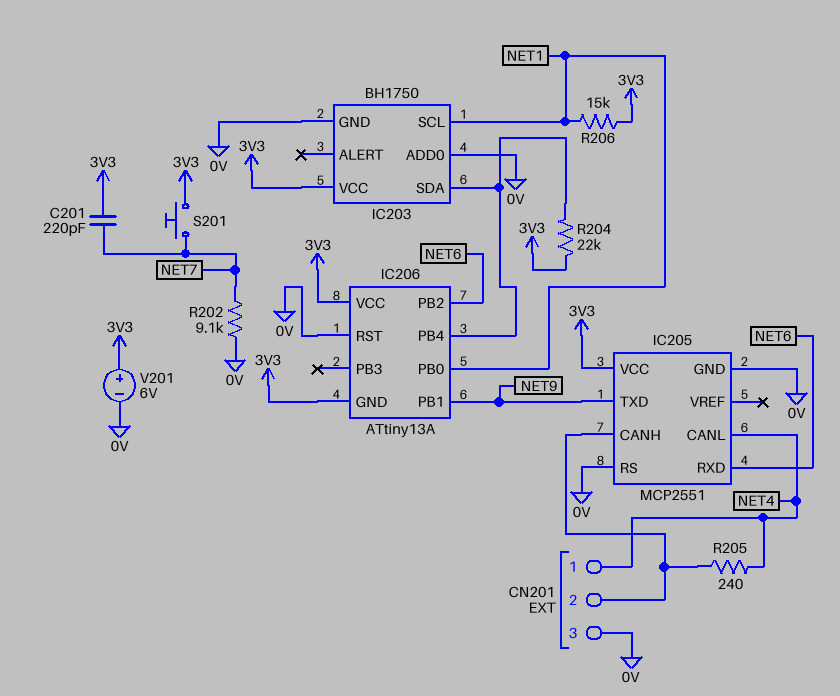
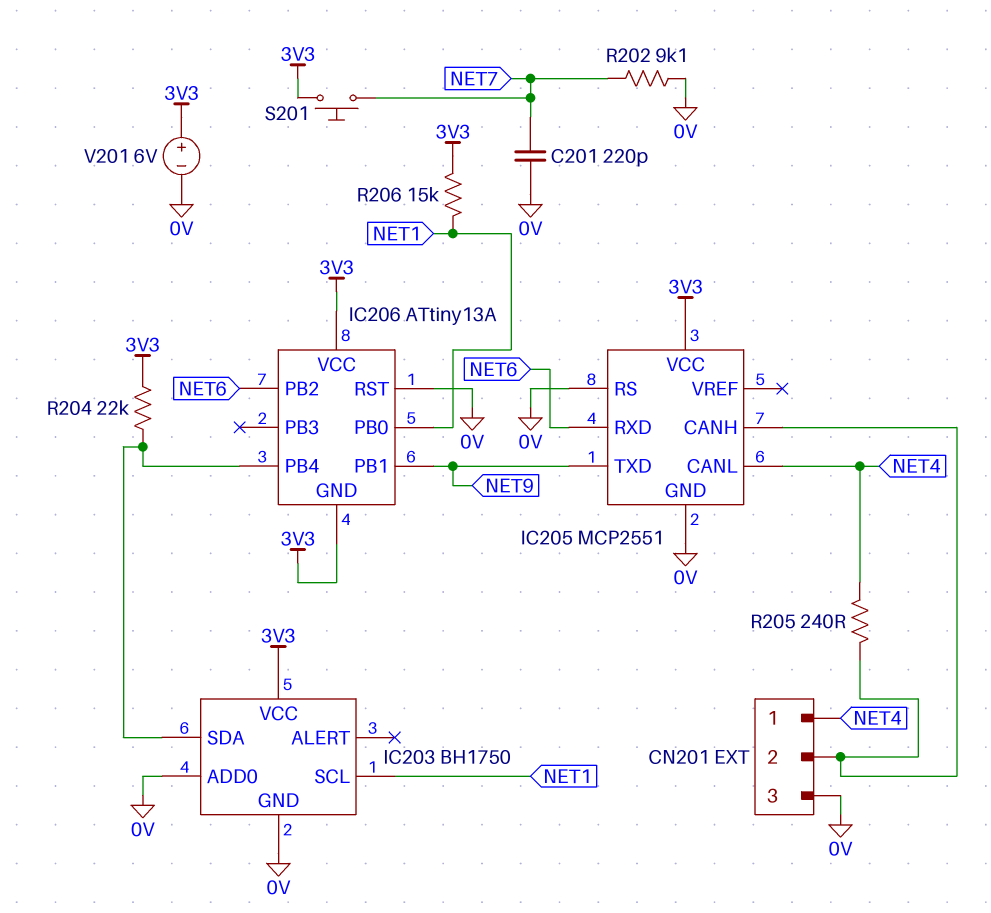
C201: 220pF (3V3, NET7) -> 220pF (0V, NET7)

